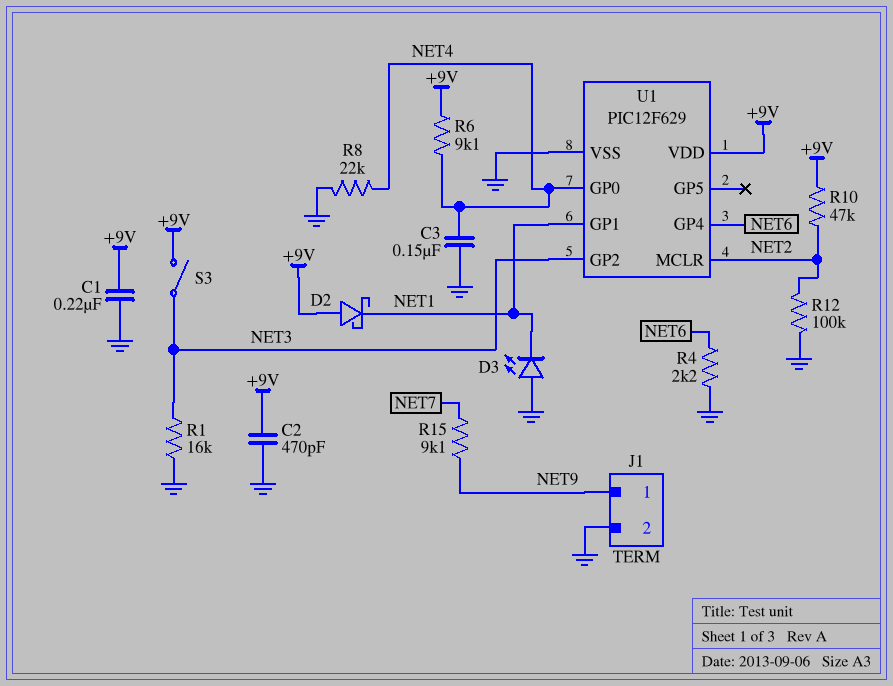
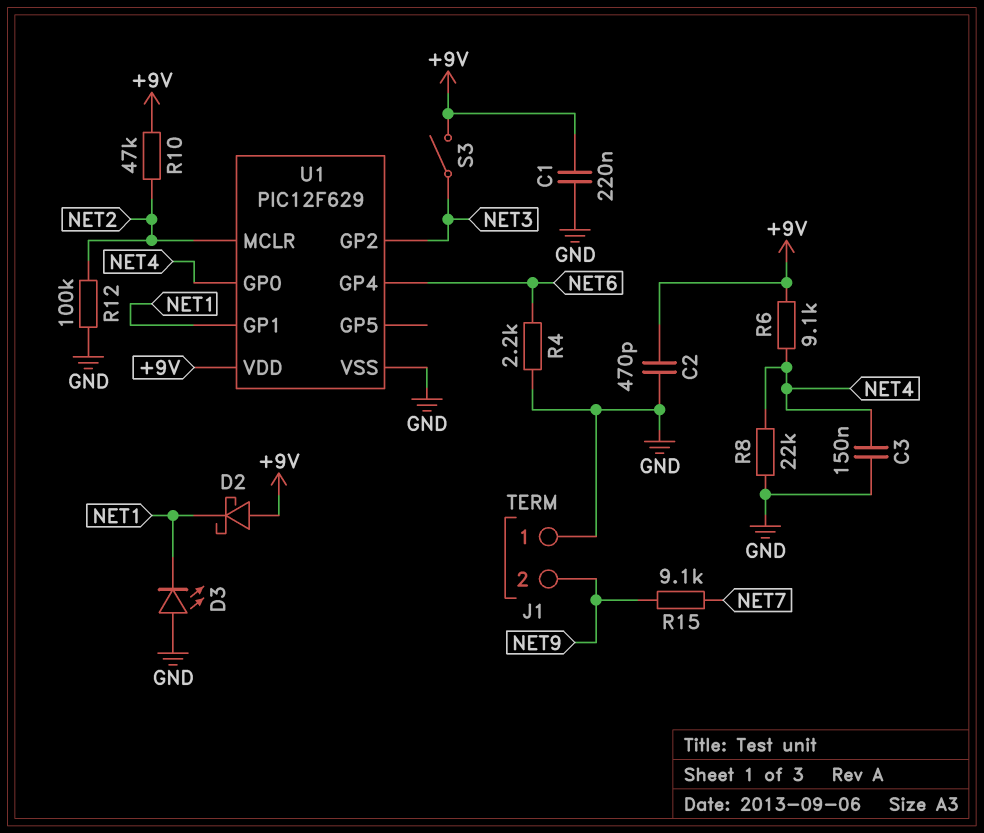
J1 pin 1: NET9 -> GND
J1 pin 2: GND -> NET9
R1: 16k (GND, NET3) -> none

